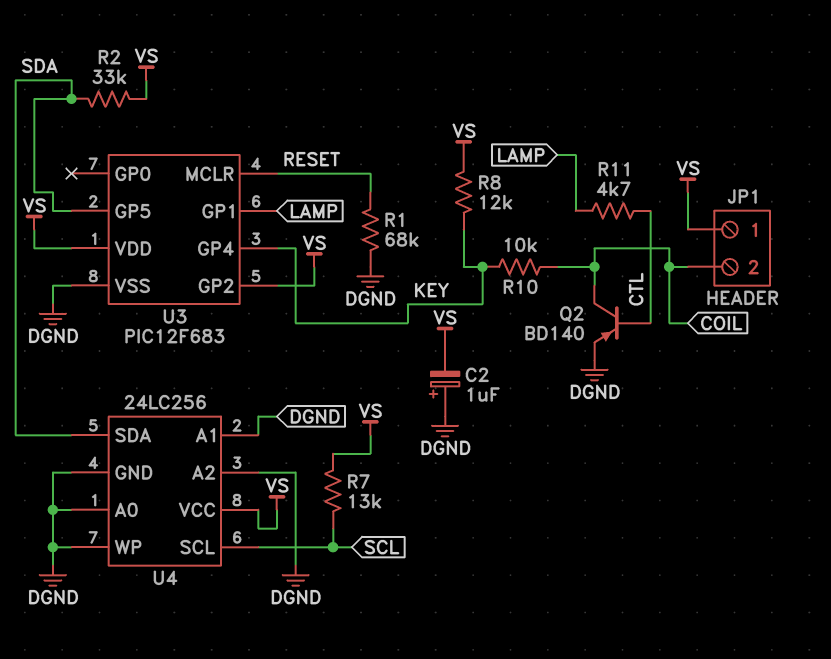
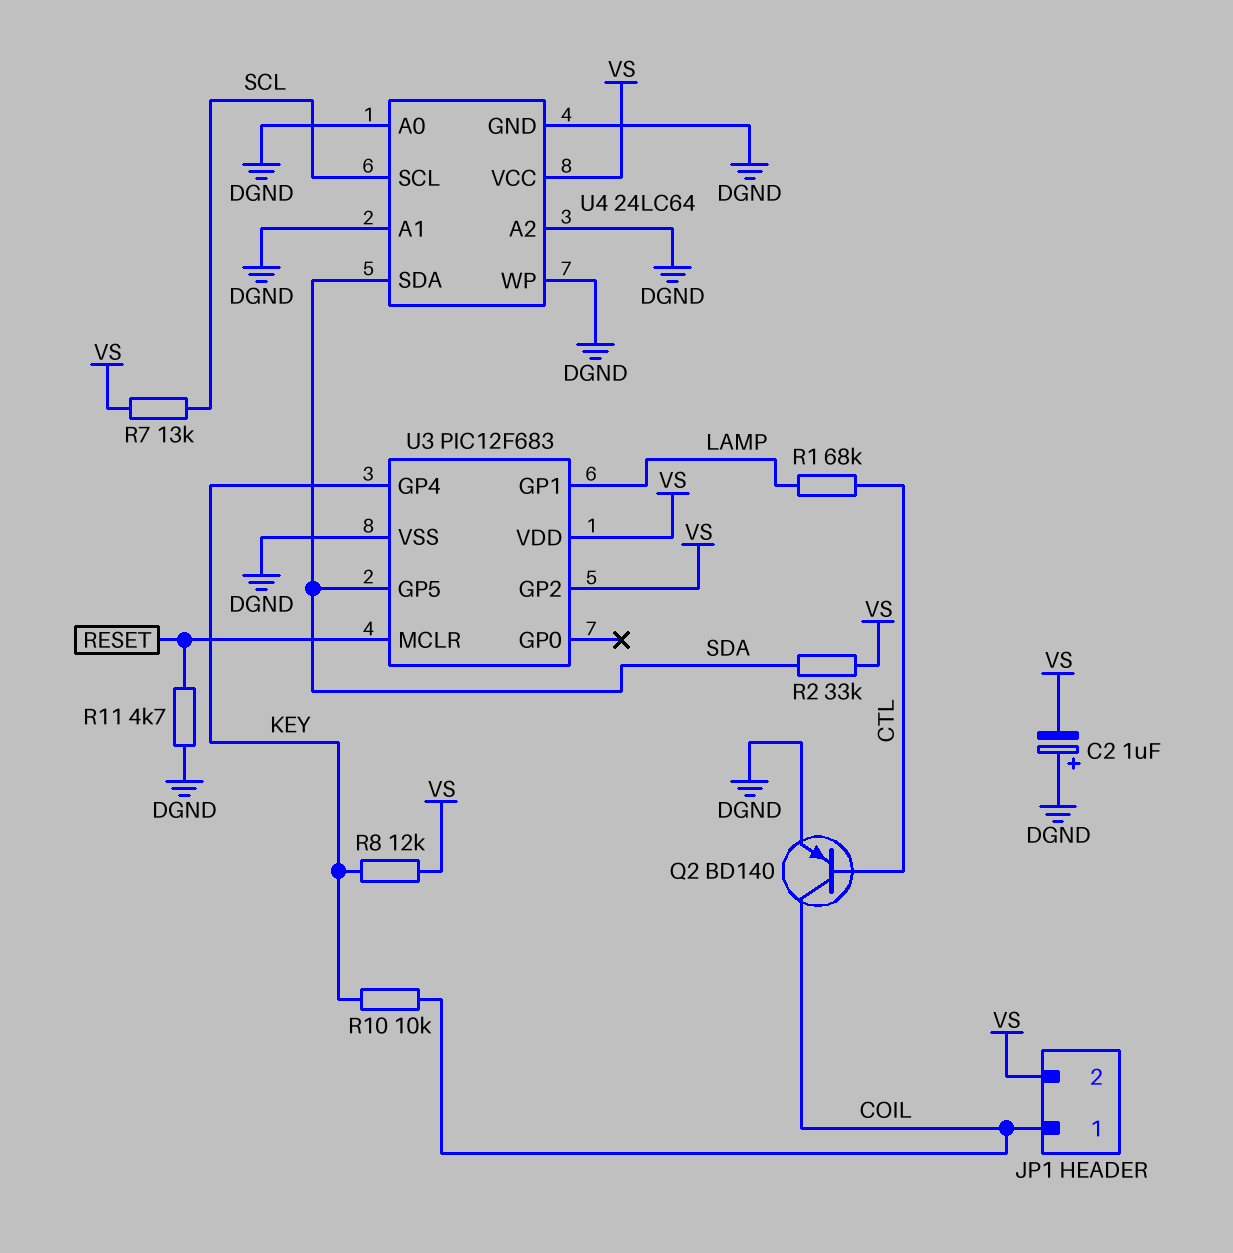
JP1 pin 1: VS -> COIL
JP1 pin 2: COIL -> VS
R1: 68k (DGND, RESET) -> 68k (CTL, LAMP)
R11: 4.7k (CTL, LAMP) -> 4.7k (DGND, RESET)
U4: 24LC256 -> 24LC64

